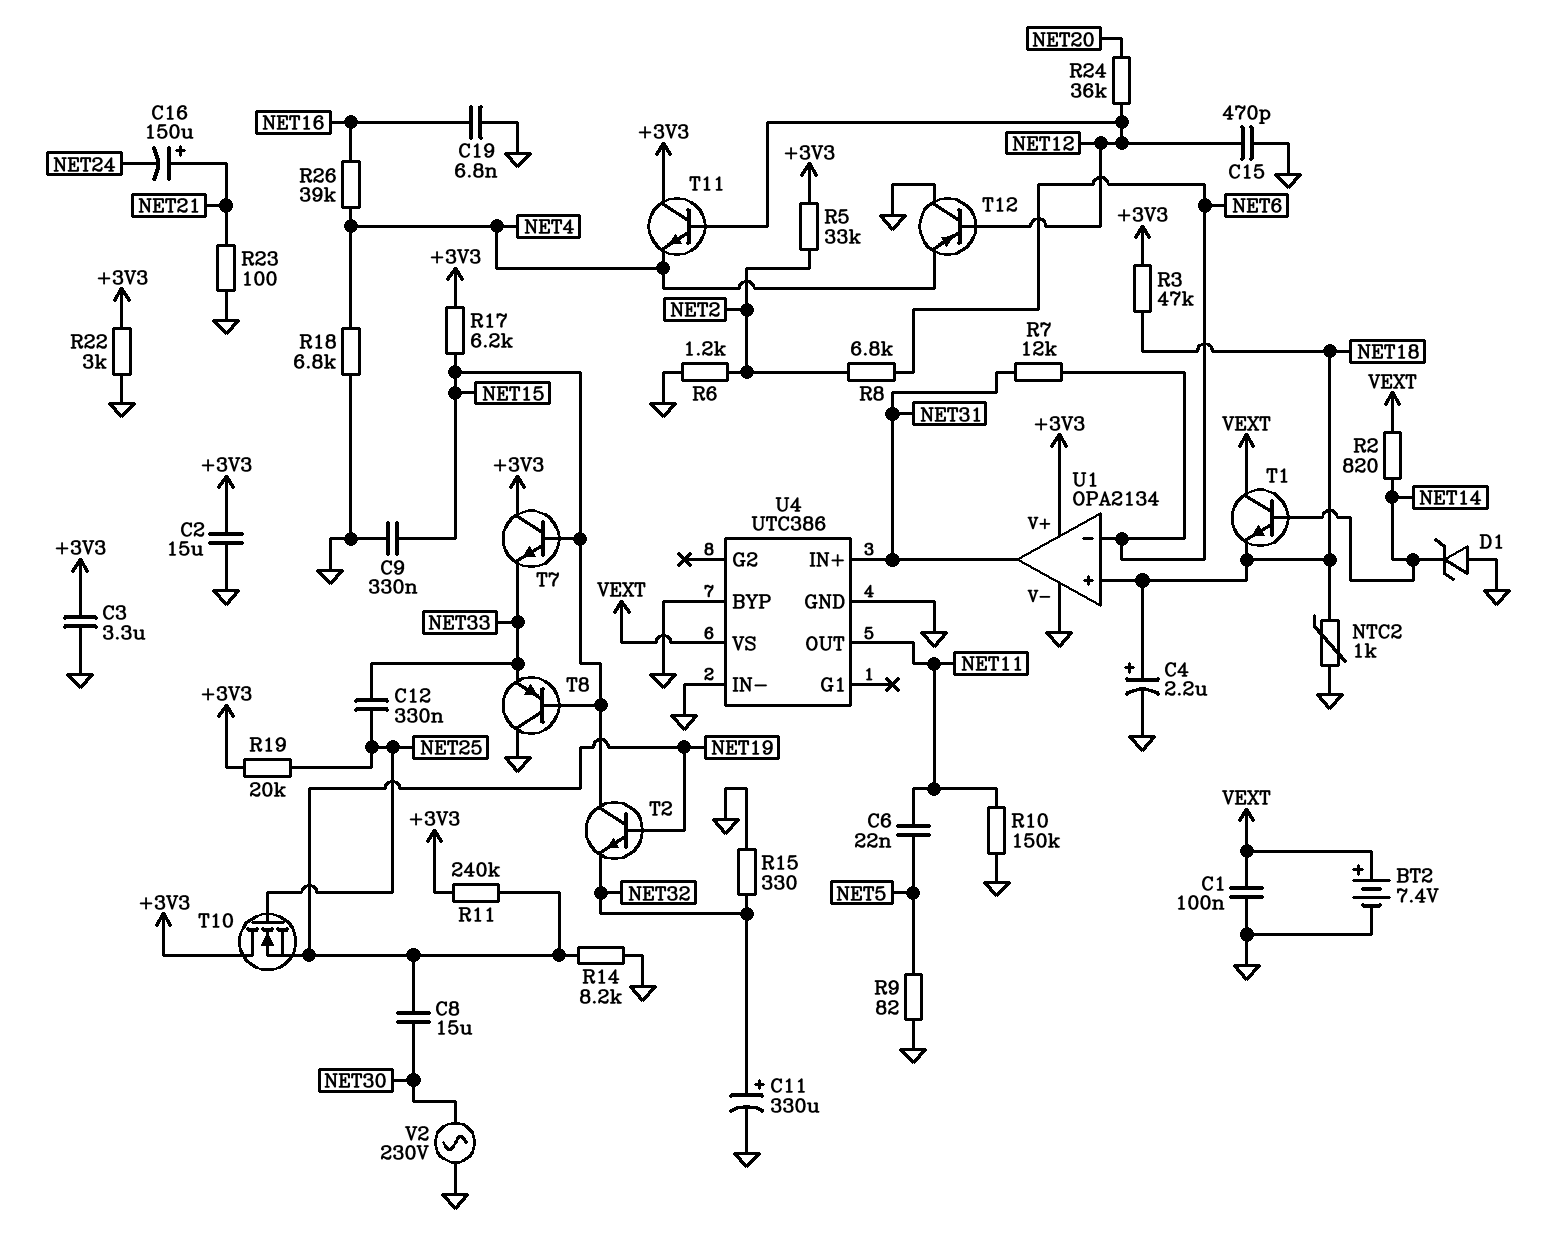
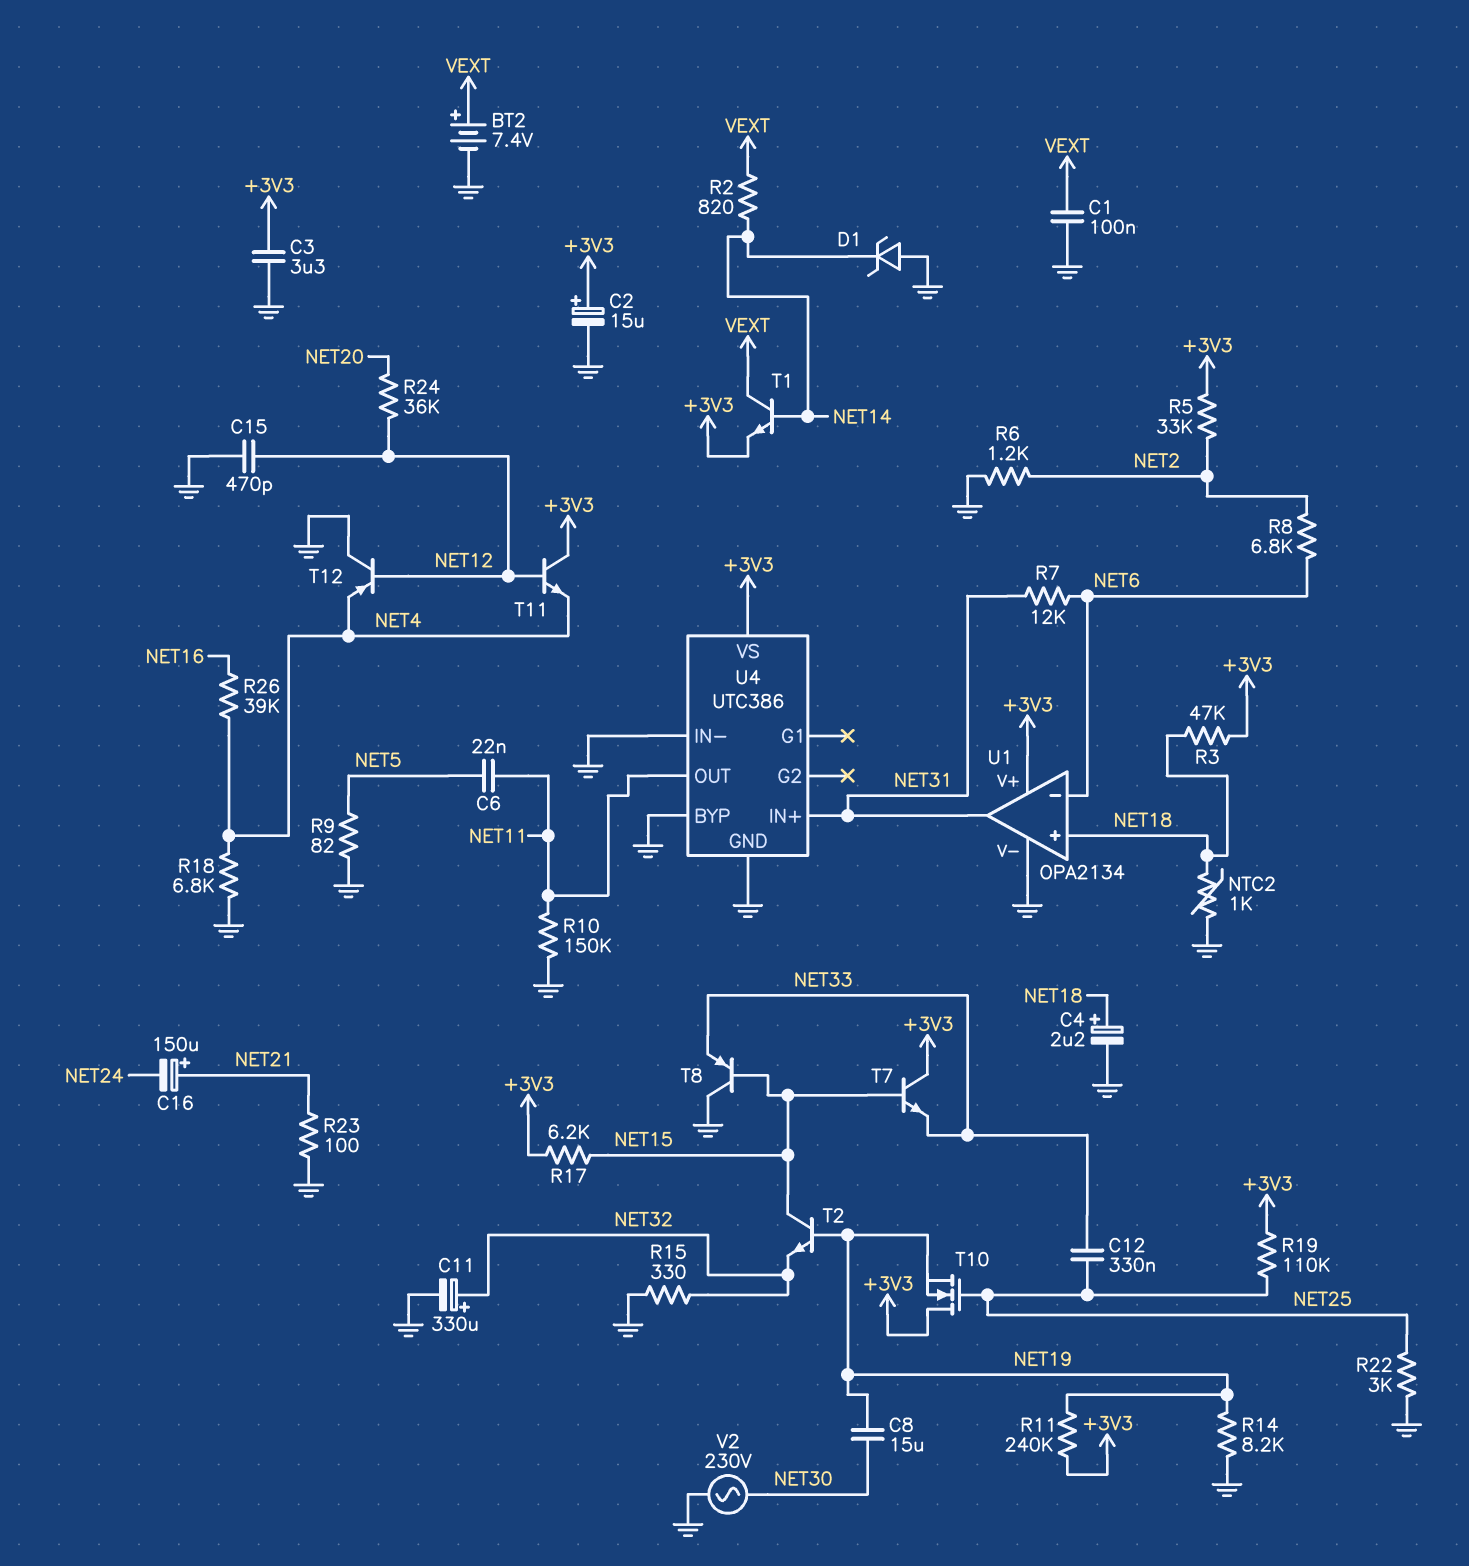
C2: 15uF (+3V3, GND) -> 15uF (plus +3V3, minus GND)
C9: 330nF (GND, NET15) -> none
C19: 6.8nF (GND, NET16) -> none
R19: 20k (+3V3, NET25) -> 110k (+3V3, NET25)
R22: 3k (+3V3, GND) -> 3k (GND, NET25)
T1: NPN (B NET14, C VEXT, E NET18) -> NPN (B NET14, C VEXT, E +3V3)
U4 pin VS: VEXT -> +3V3

